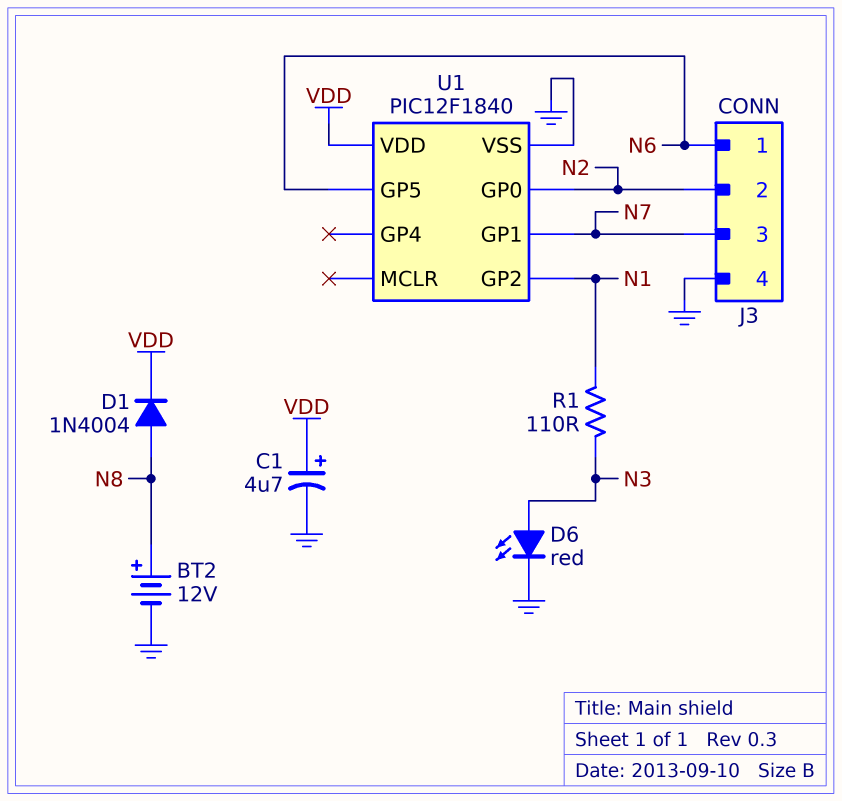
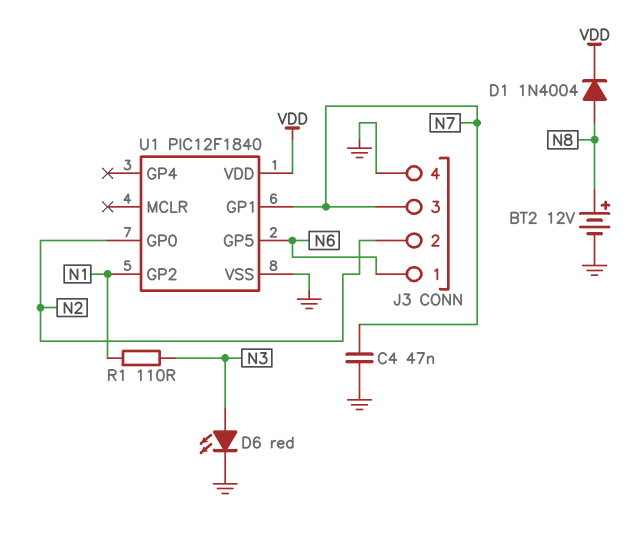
C1: 4.7uF (plus VDD, minus GND) -> none
C4: none -> 47nF (GND, N7)

